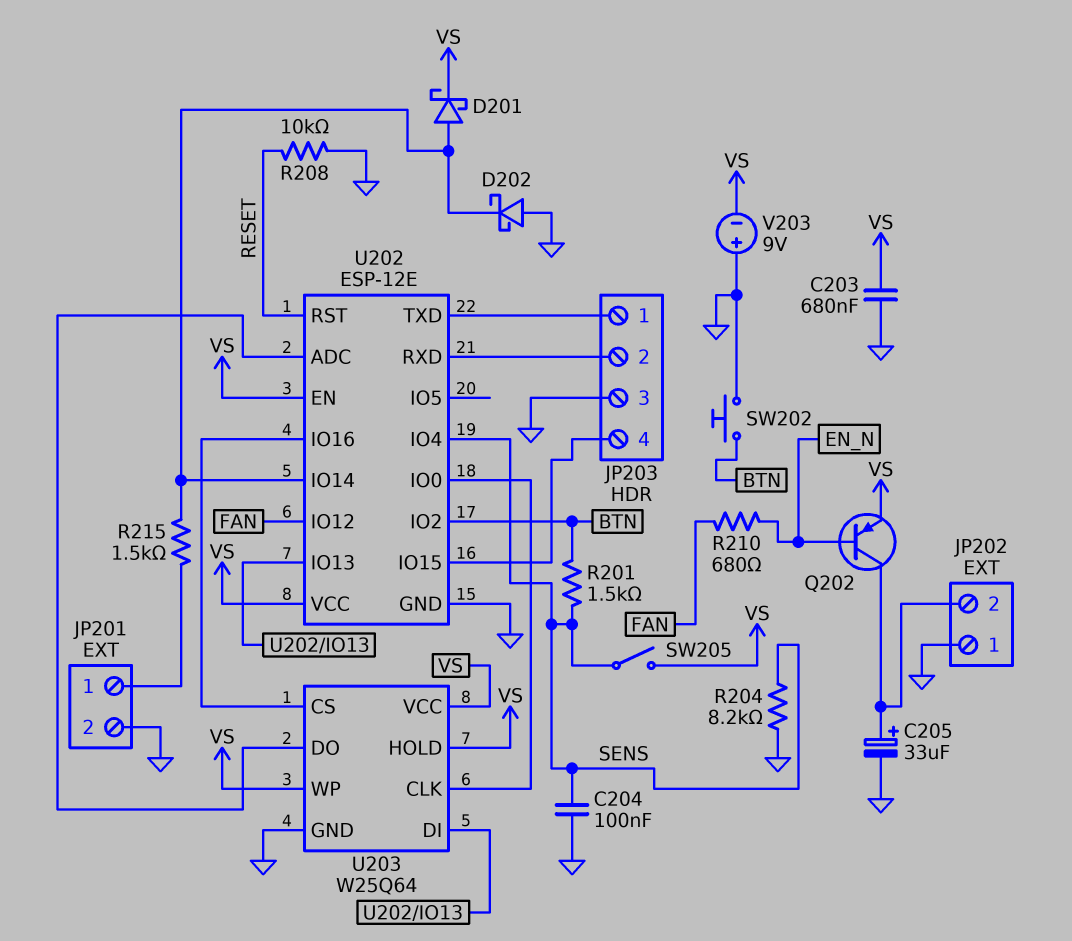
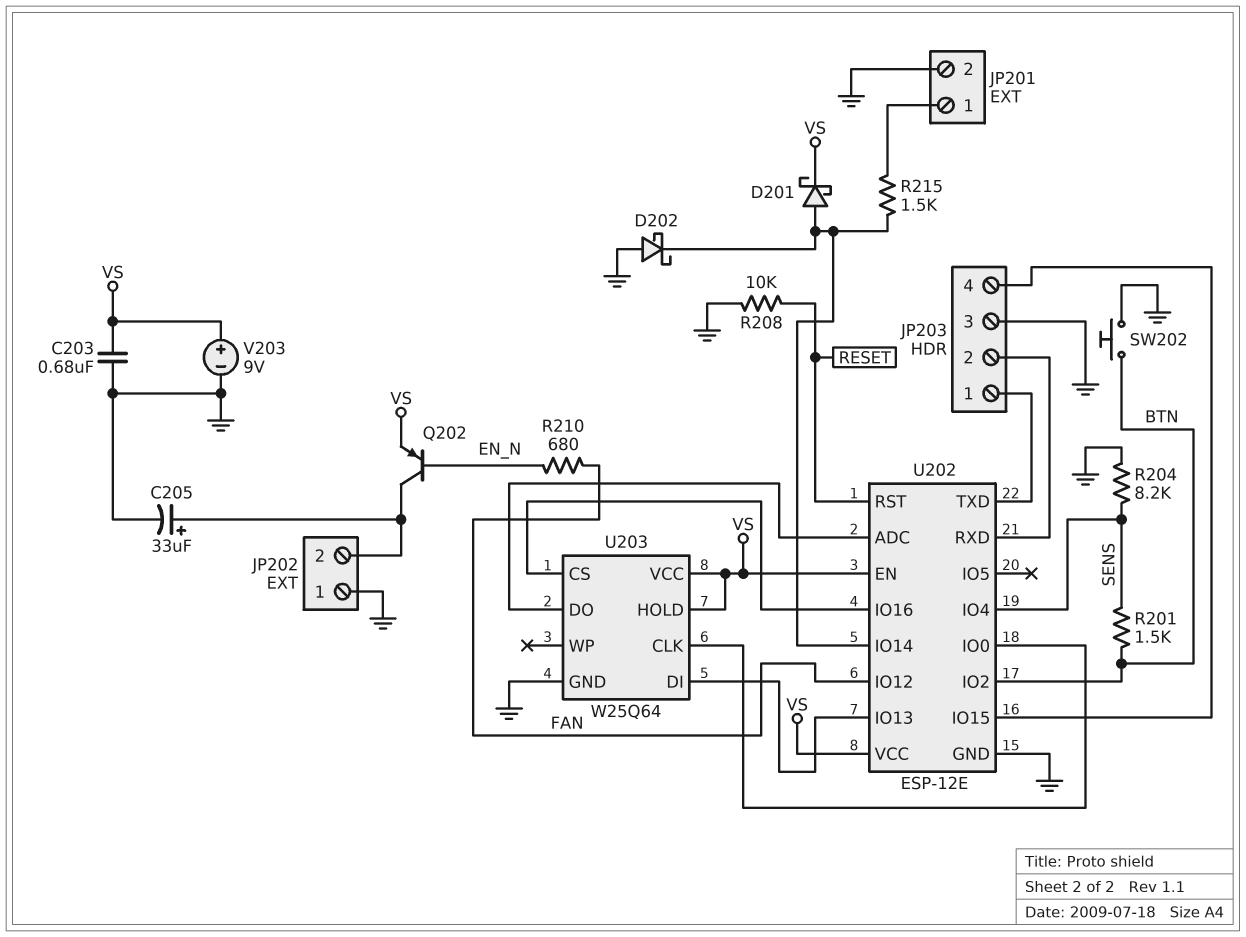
C204: 100nF (GND, SENS) -> none
SW205: switch (SENS, VS) -> none
U203 pin WP: VS -> none
V203: 9V (plus GND, minus VS) -> 9V (plus VS, minus GND)

